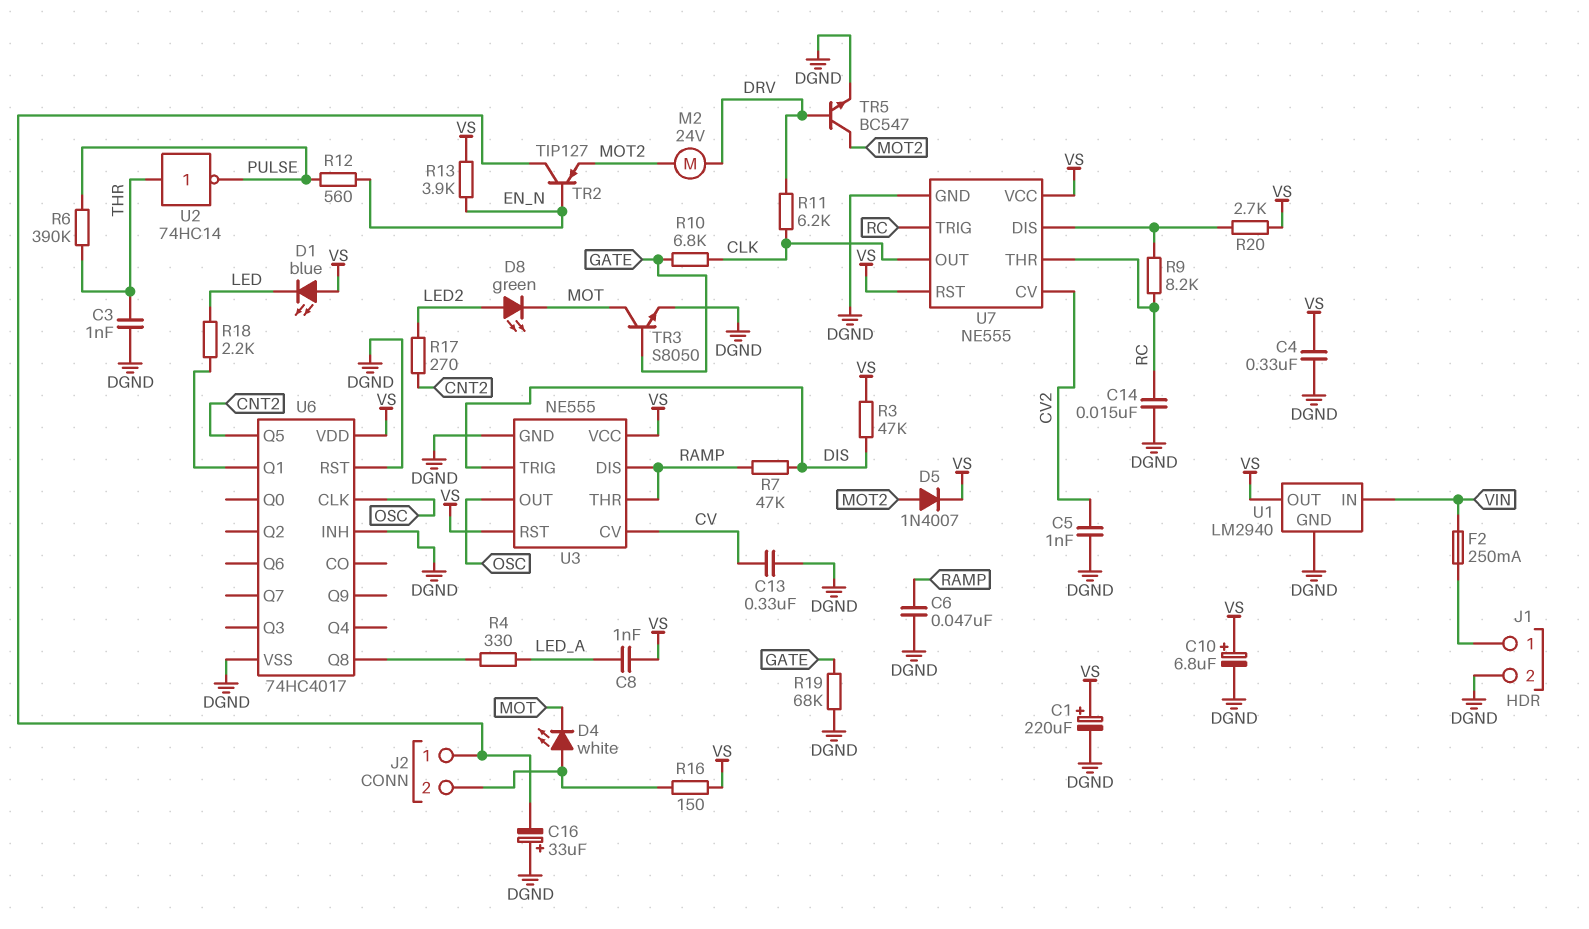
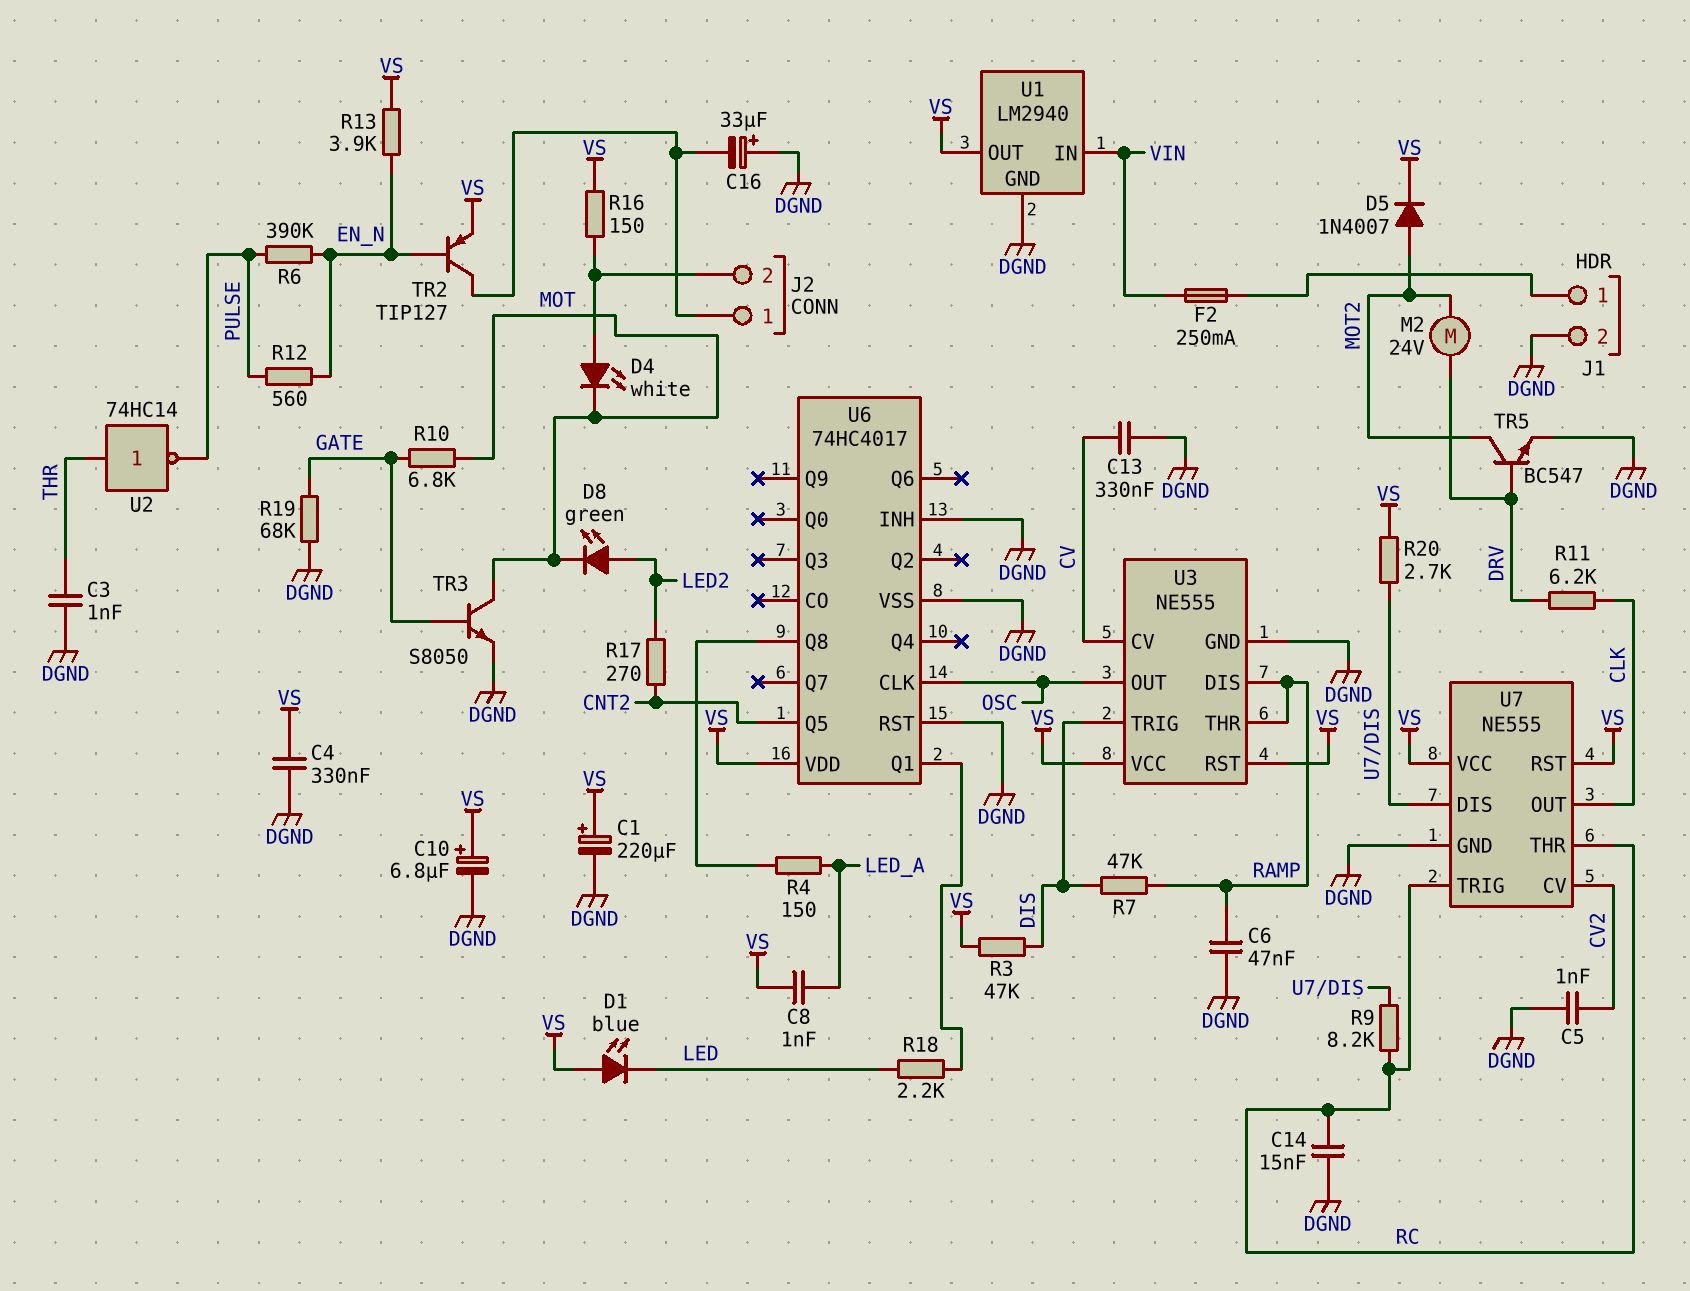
R4: 330 (LED_A, U6/Q8) -> 150 (LED_A, U6/Q8)
R6: 390k (PULSE, THR) -> 390k (EN_N, PULSE)
R10: 6.8k (CLK, GATE) -> 6.8k (GATE, MOT)
TR2: PNP TIP127 (B EN_N, C J2/1, E MOT2) -> PNP TIP127 (B EN_N, C J2/1, E VS)

